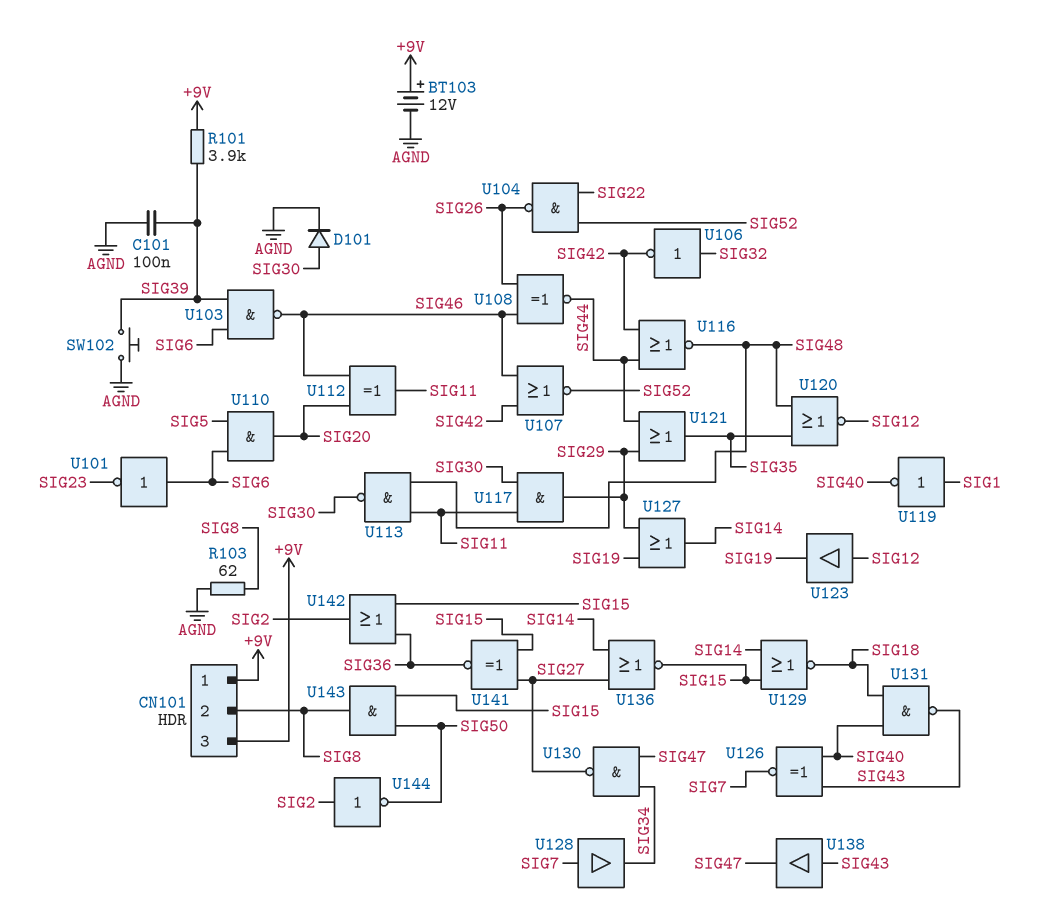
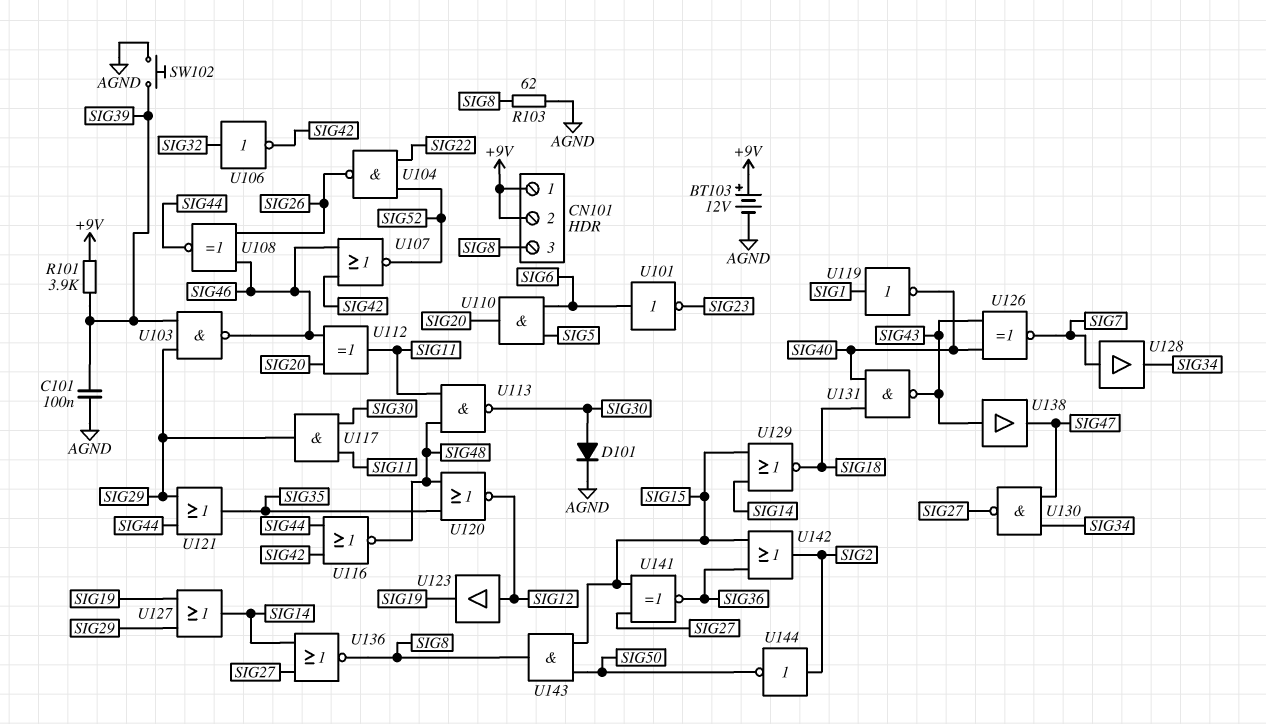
CN101 pin 2: SIG8 -> +9V
CN101 pin 3: +9V -> SIG8
U103: NAND (in SIG6, in SIG39, out SIG46) -> NAND (in SIG29, in SIG39, out SIG46)
U136: NOR (in SIG14, in SIG27, out SIG15) -> NOR (in SIG14, in SIG27, out SIG8)

